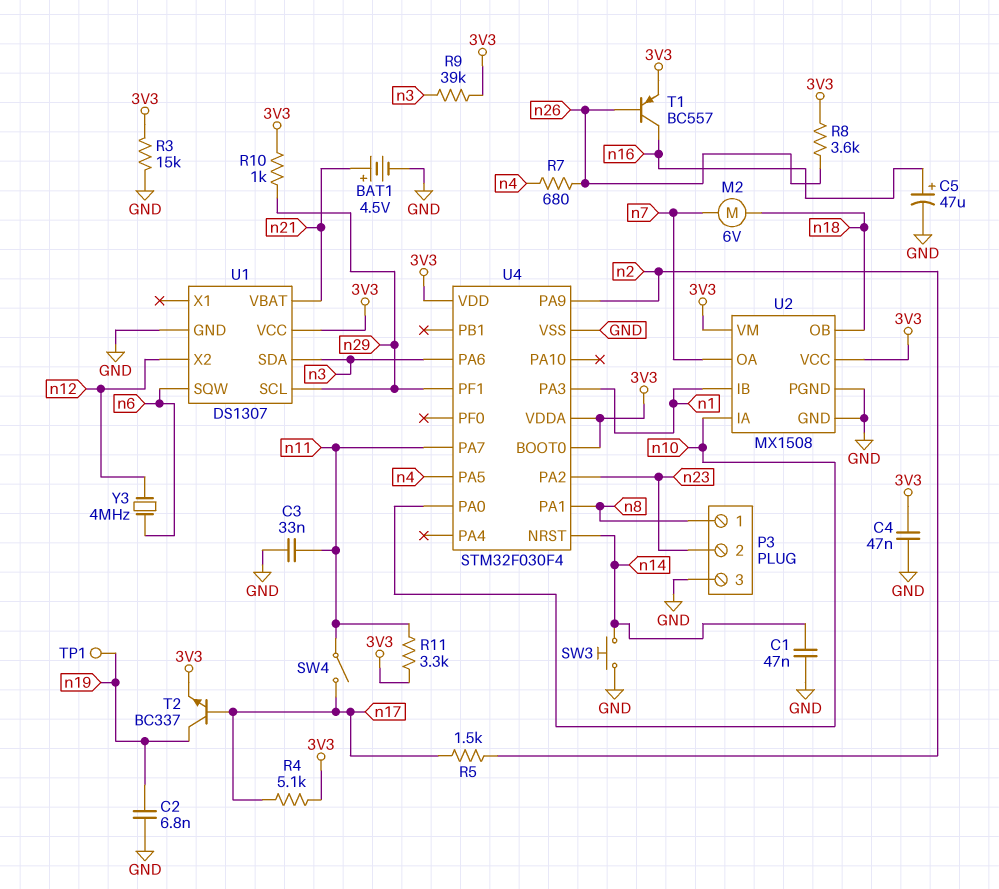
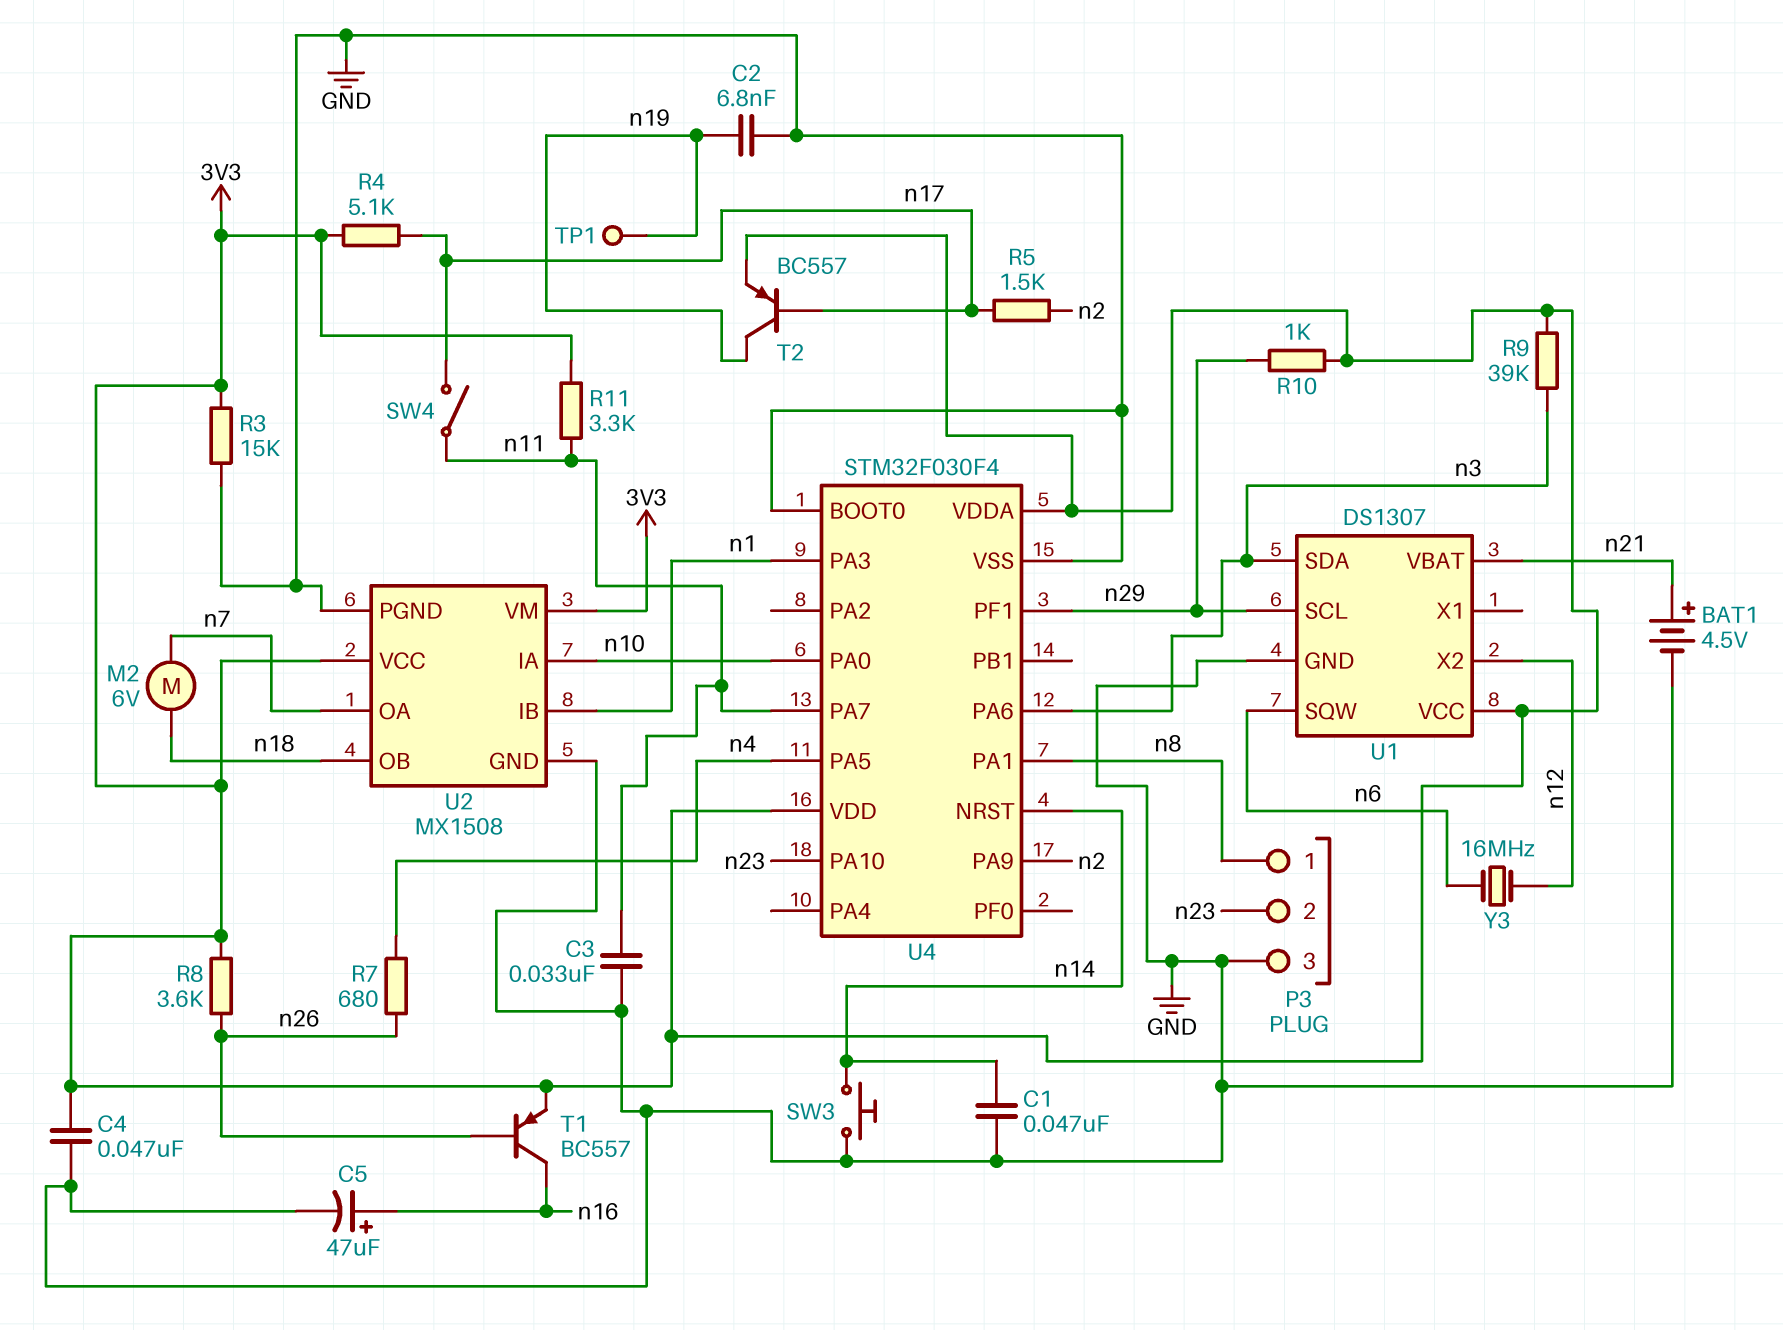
T2: NPN BC337 (B n17, C n19, E 3V3) -> PNP BC557 (B n17, C n19, E 3V3)
U4 pin BOOT0: 3V3 -> GND
U4 pin PA2: n23 -> none
U4 pin PA10: none -> n23
Y3: 4MHz (n6, n12) -> 16MHz (n6, n12)

